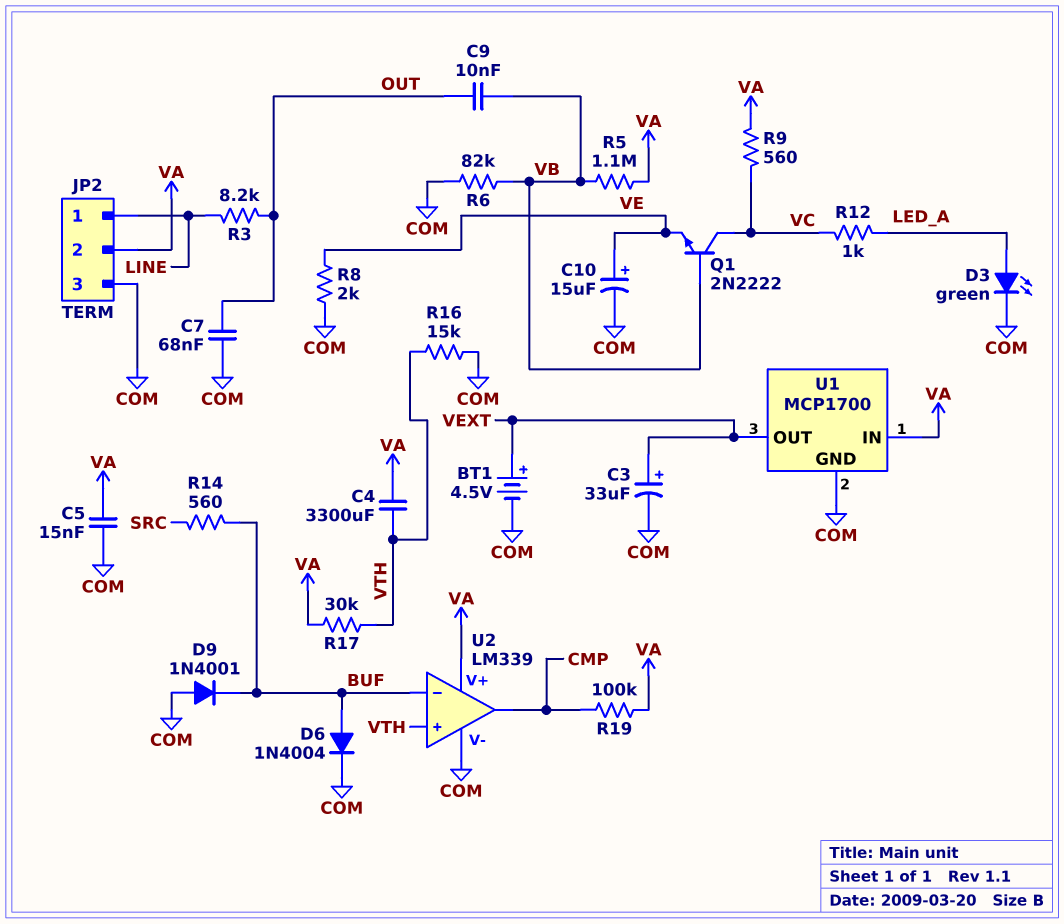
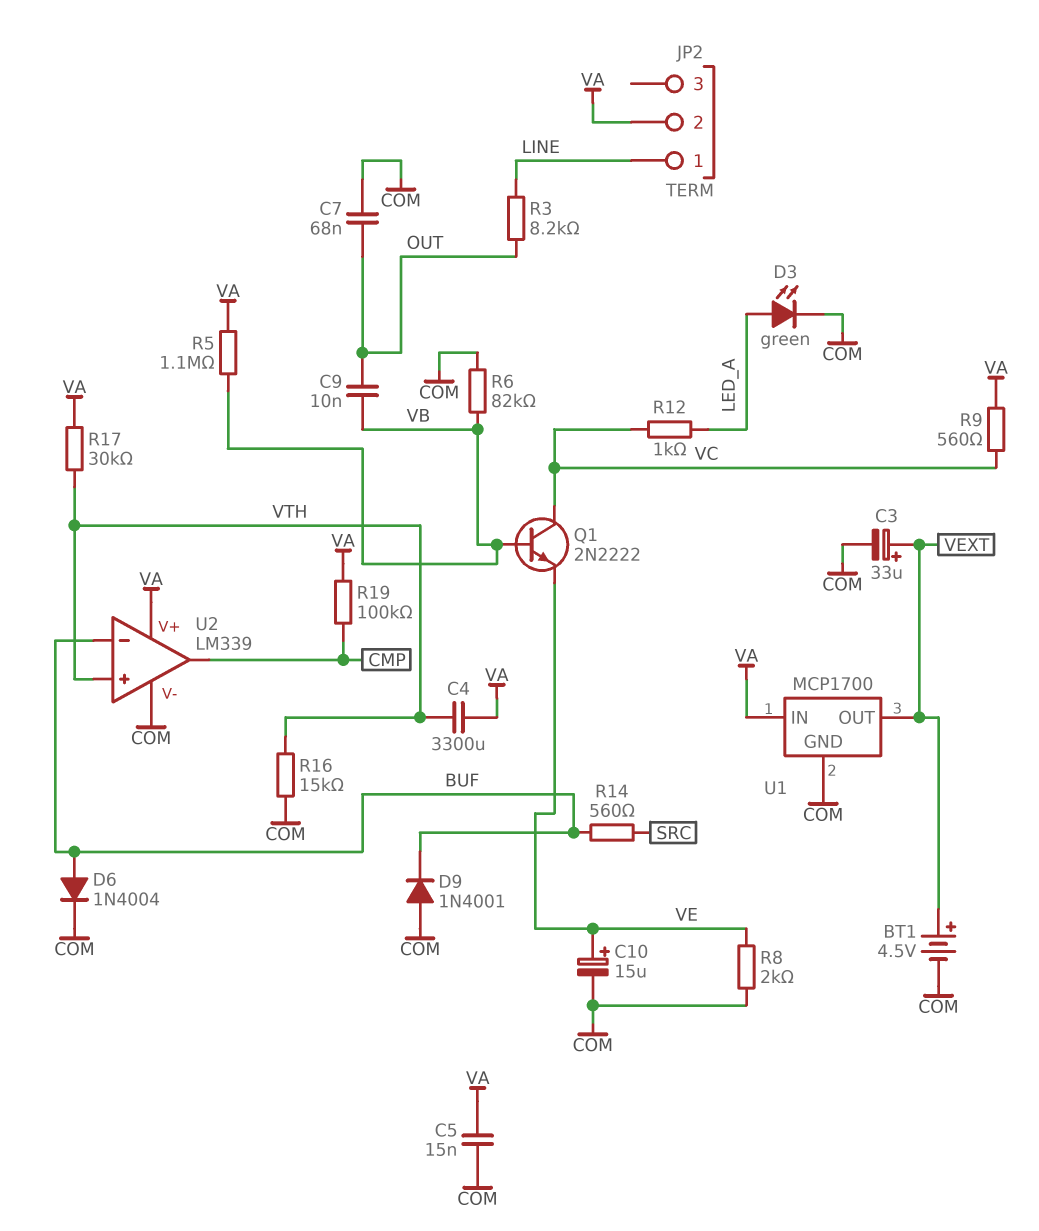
JP2 pin 3: COM -> none

